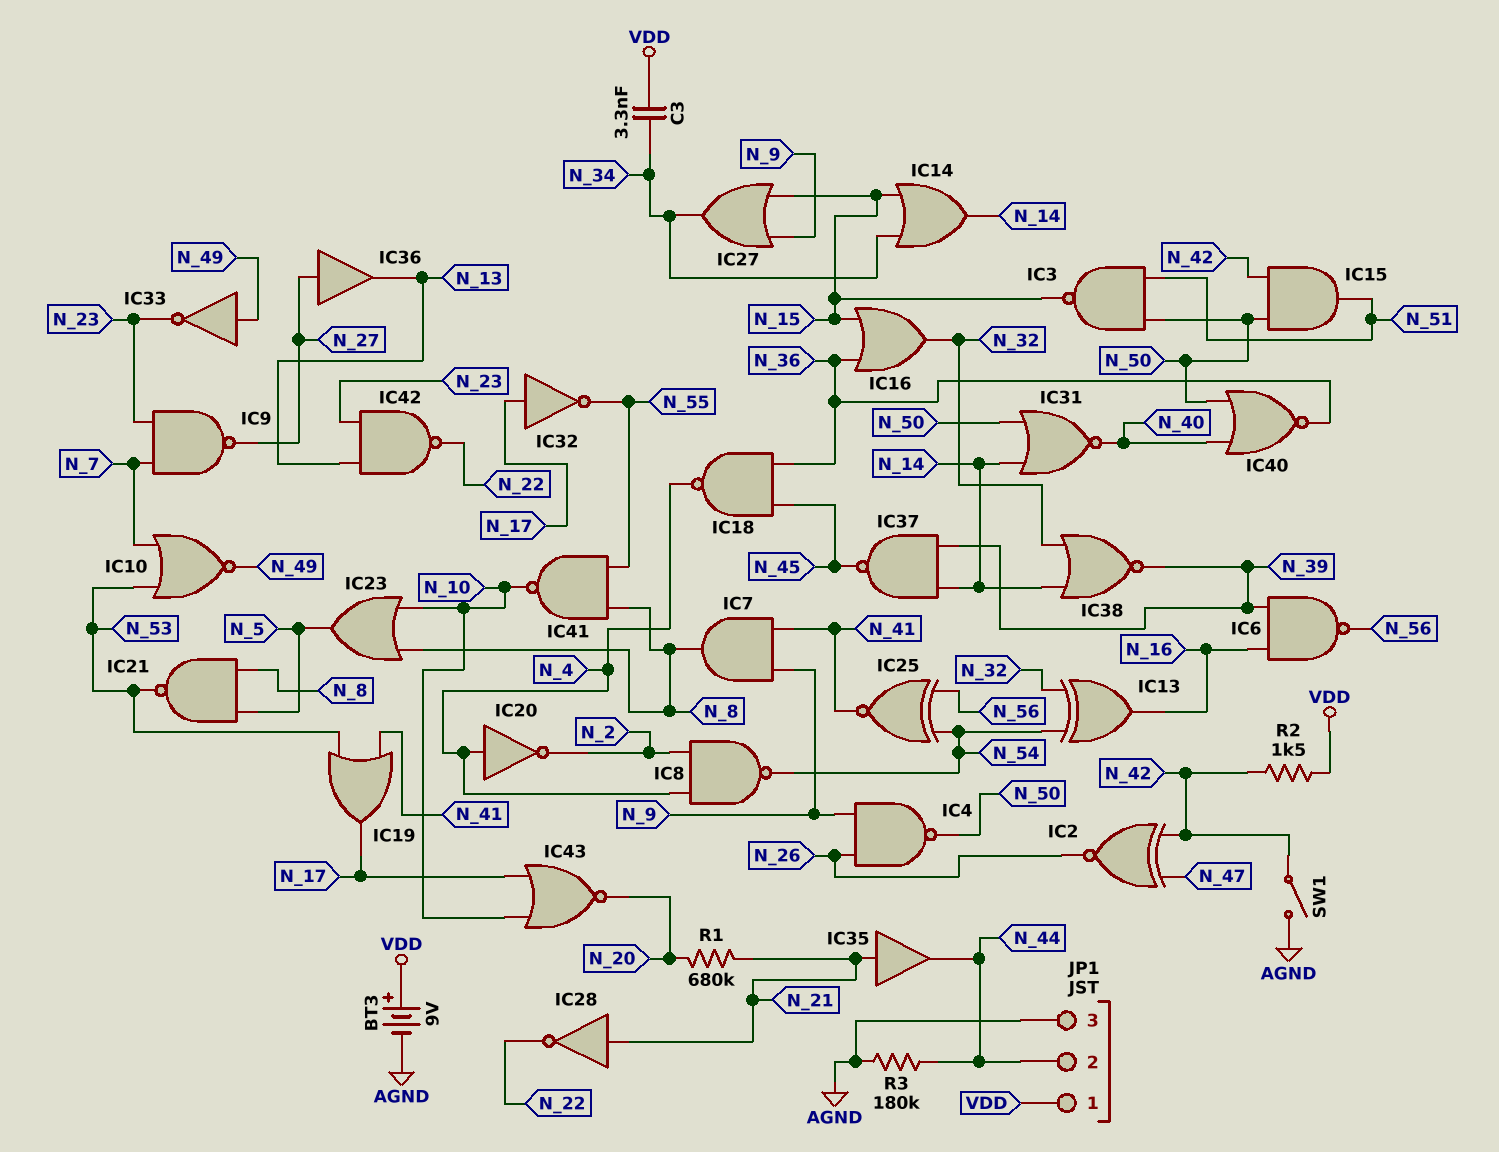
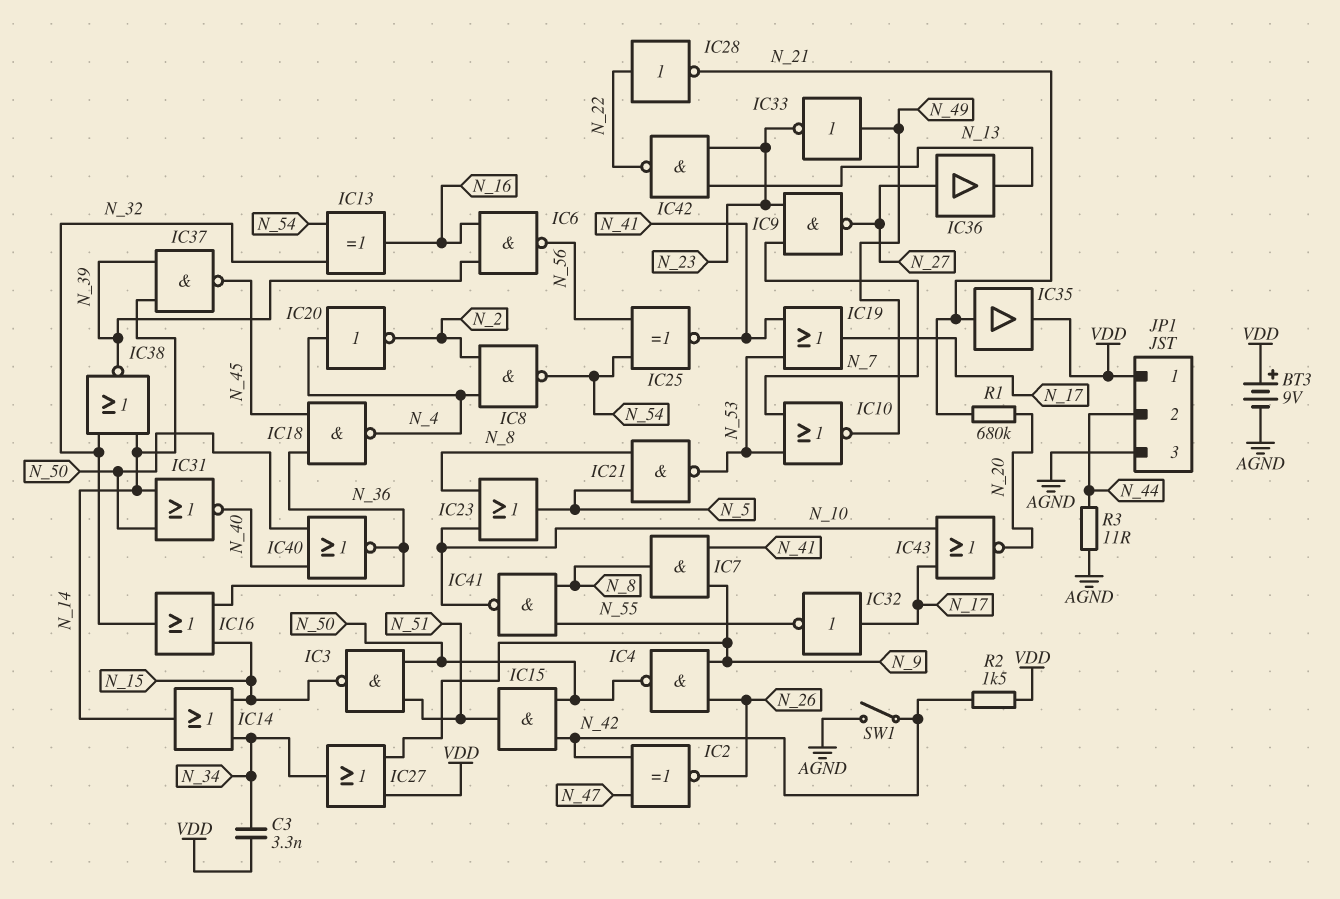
IC27: OR (in N_9, in N_15, out N_34) -> OR (in N_9, in VDD, out N_34)
IC28: NOT (in N_21, out N_22) -> NOT (in N_22, out N_21)
IC35: buffer (in N_21, out N_44) -> buffer (in N_21, out VDD)
R3: 180k (AGND, N_44) -> 11 (AGND, N_44)

